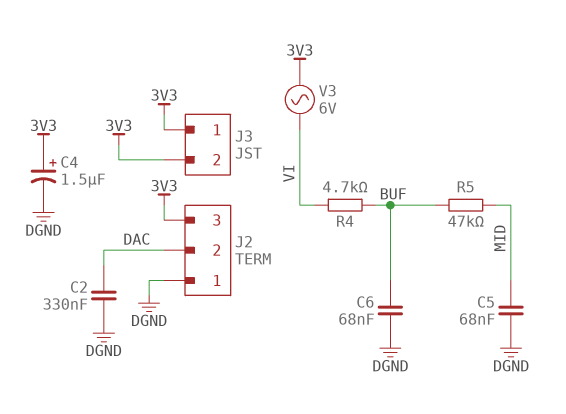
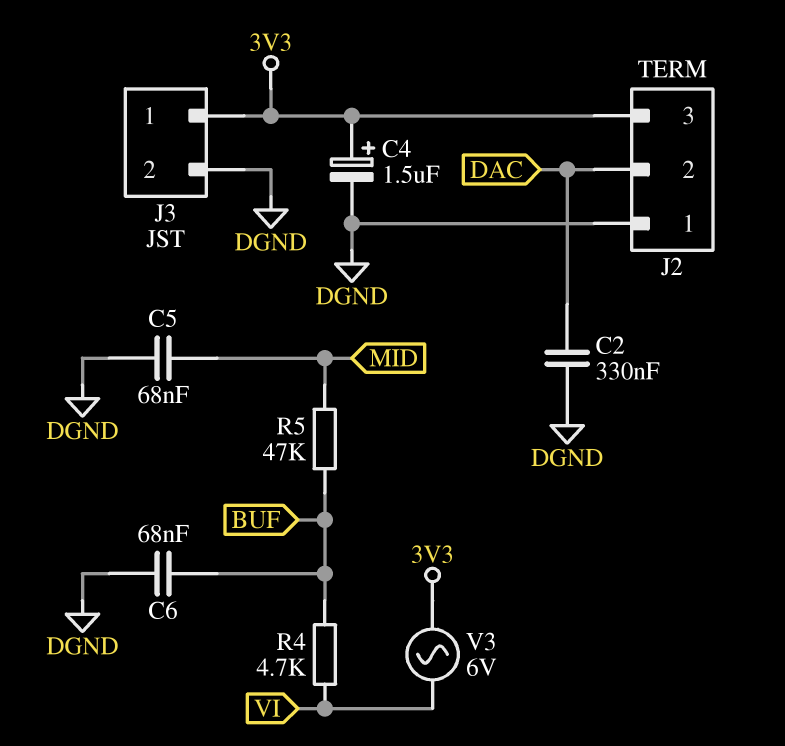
J3 pin 2: 3V3 -> DGND

